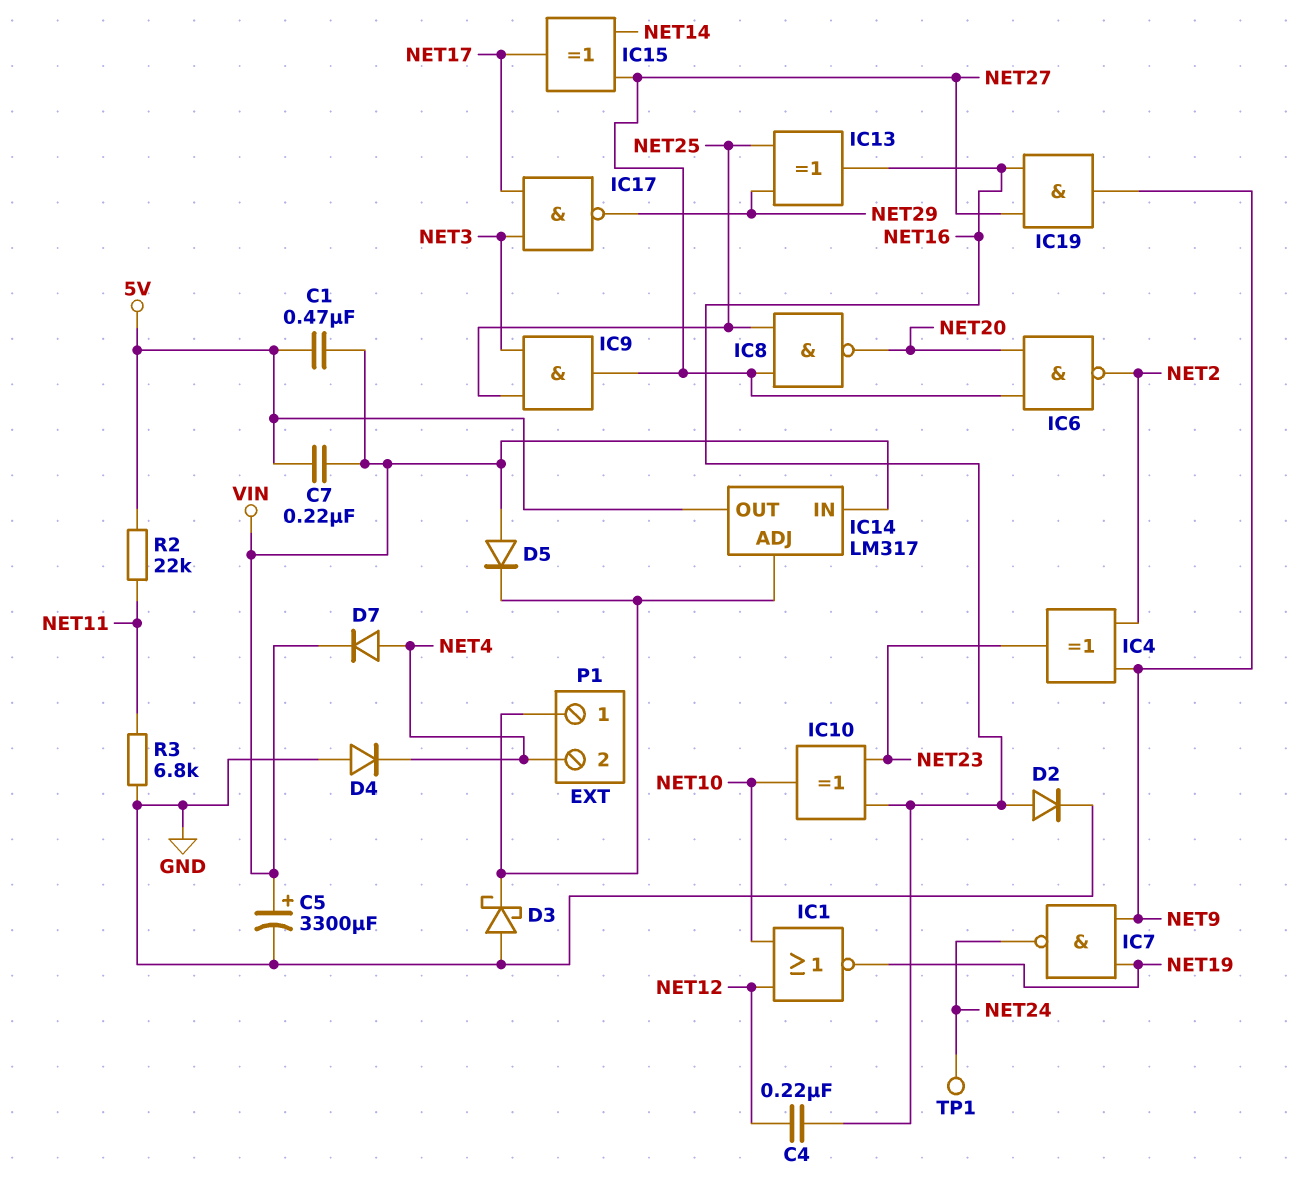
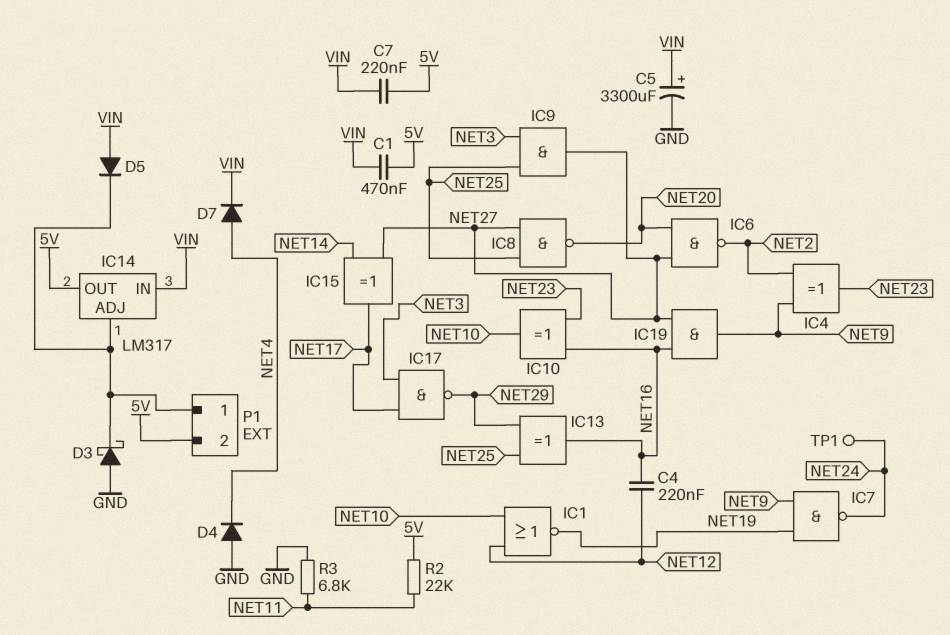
D2: diode (A NET16, K GND) -> none
P1 pin 2: NET4 -> 5V

